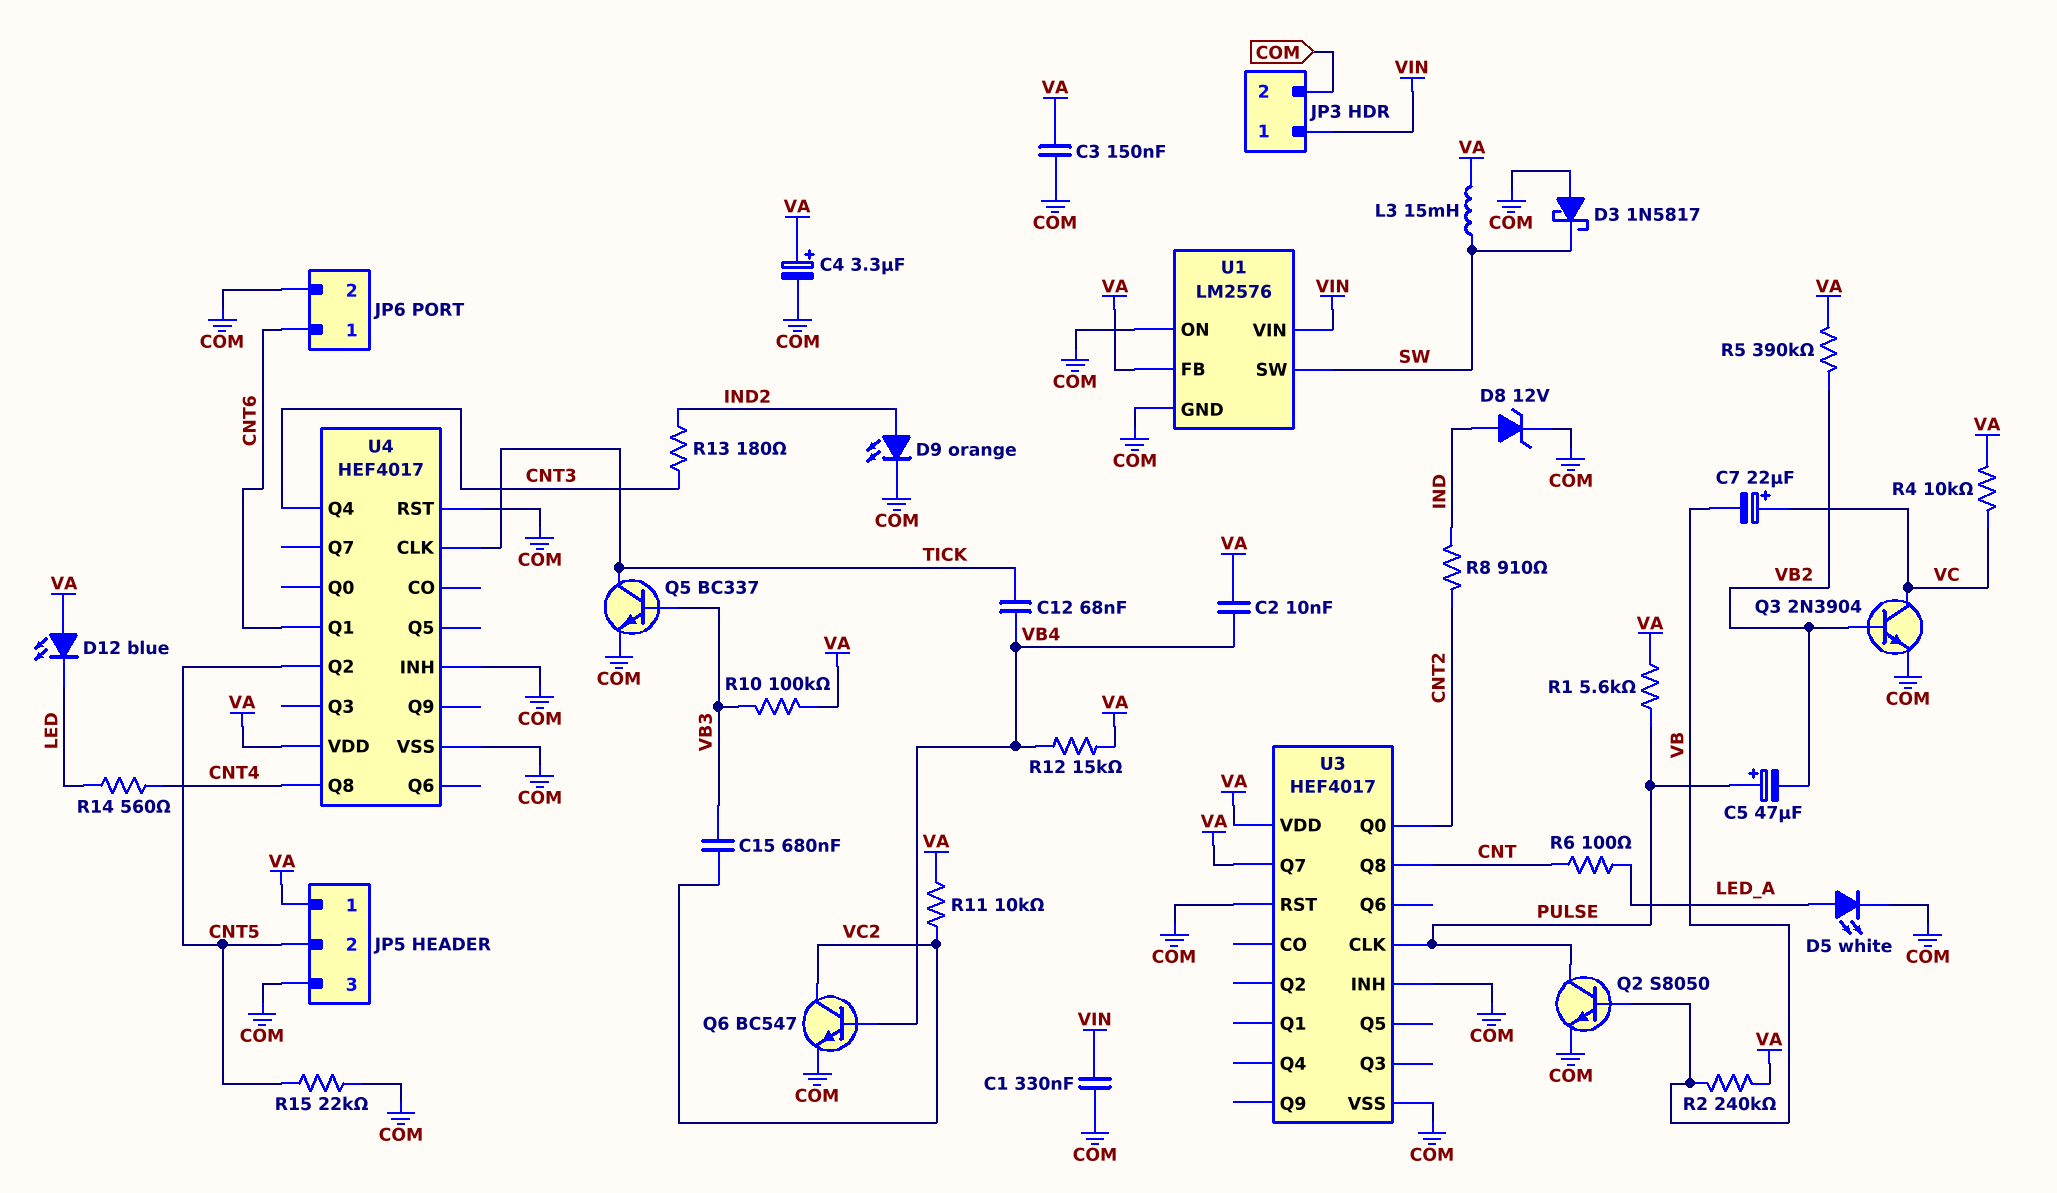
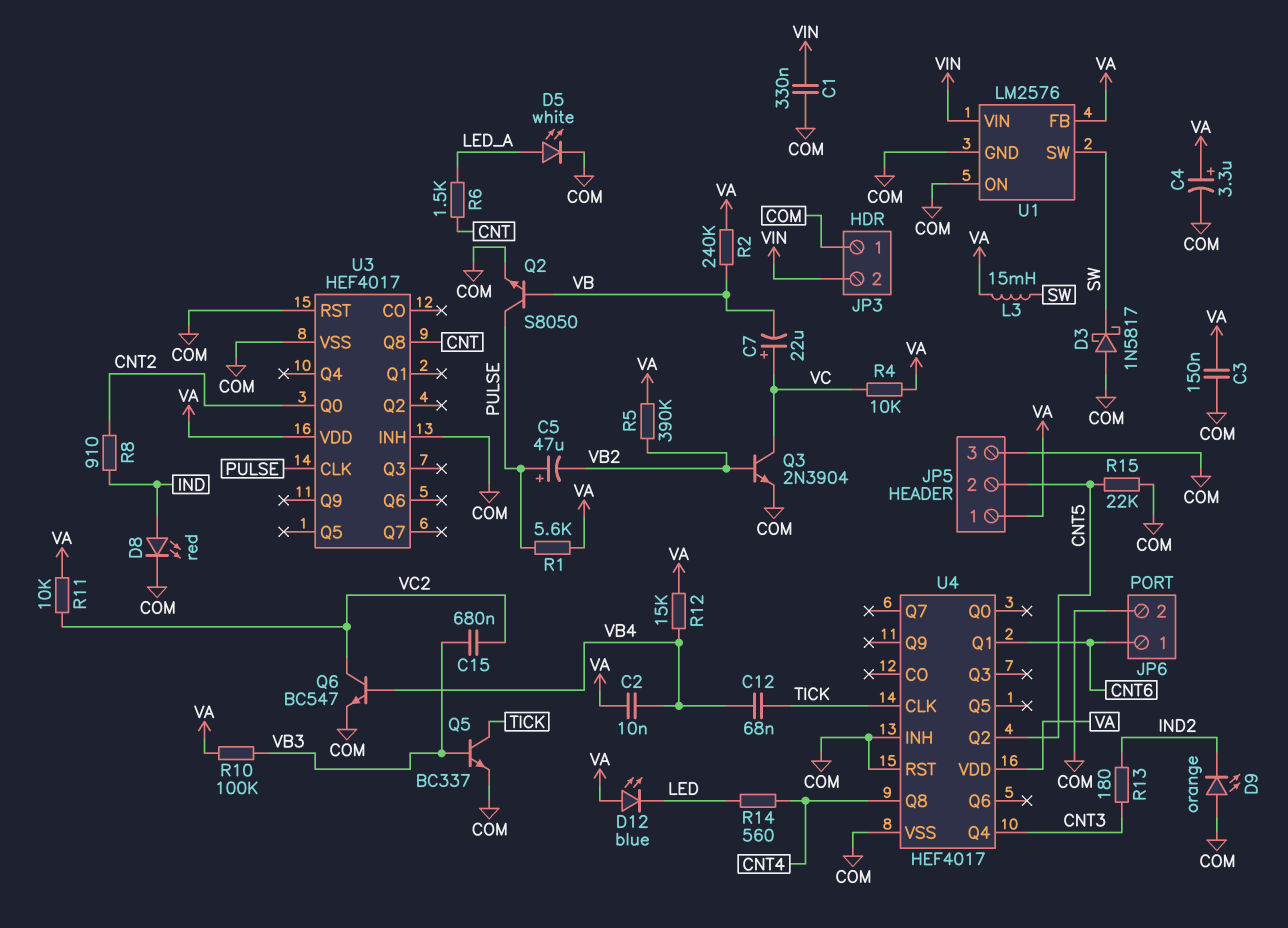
D8: zener 12V (A IND, K COM) -> LED red (A IND, K COM)
D9: LED orange (A IND2, K COM) -> LED orange (A COM, K IND2)
JP3 pin 1: VIN -> COM
JP3 pin 2: COM -> VIN
R6: 100 (CNT, LED_A) -> 1.5k (CNT, LED_A)
U3 pin Q7: VA -> none

